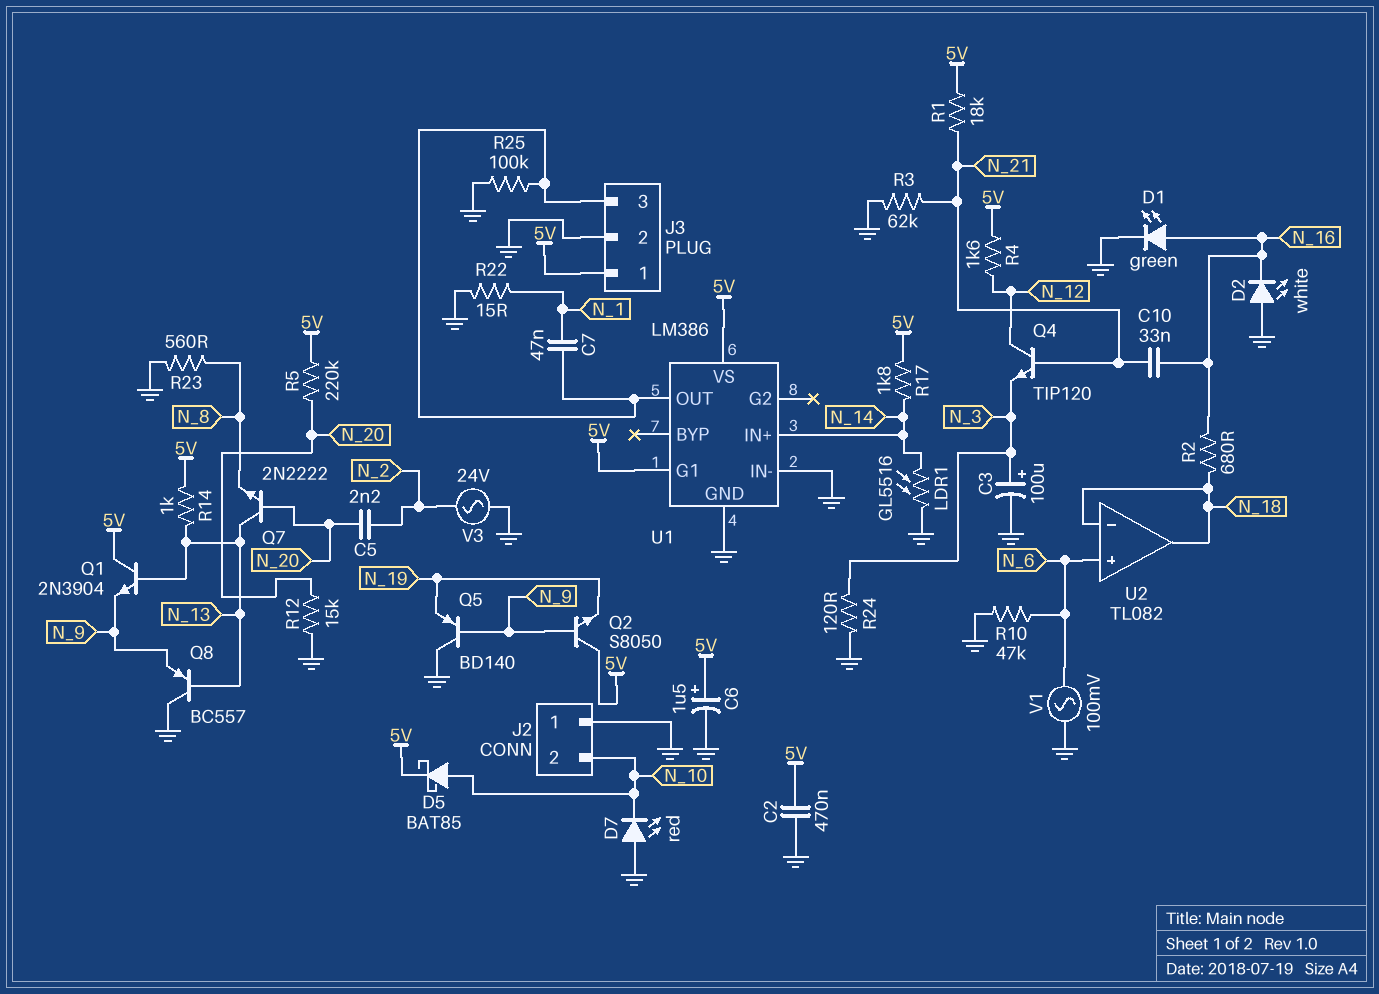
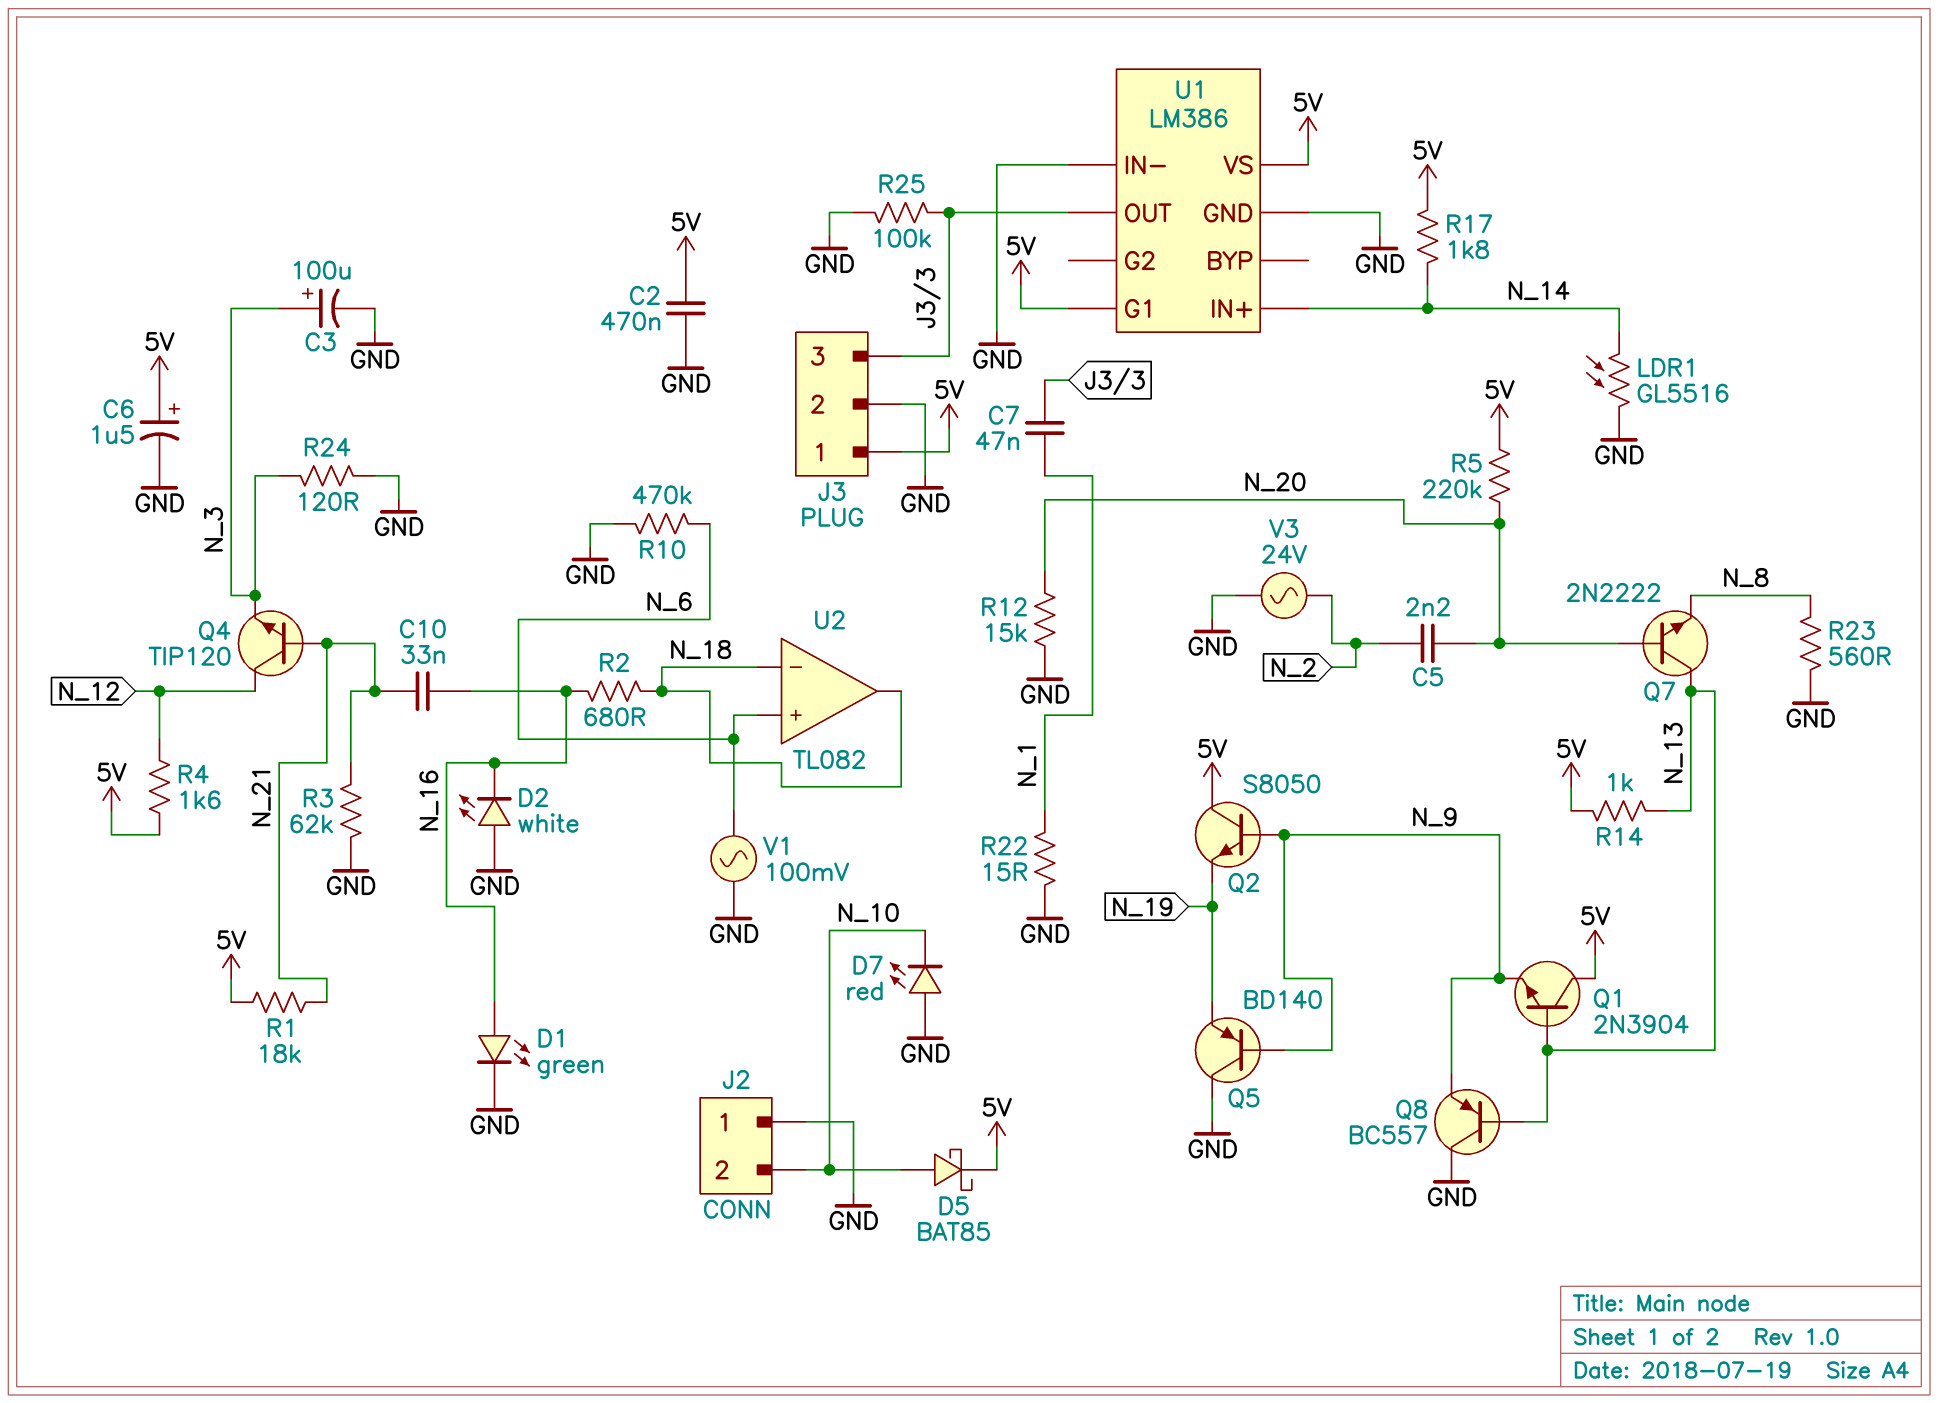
R10: 47k (GND, N_6) -> 470k (GND, N_6)

